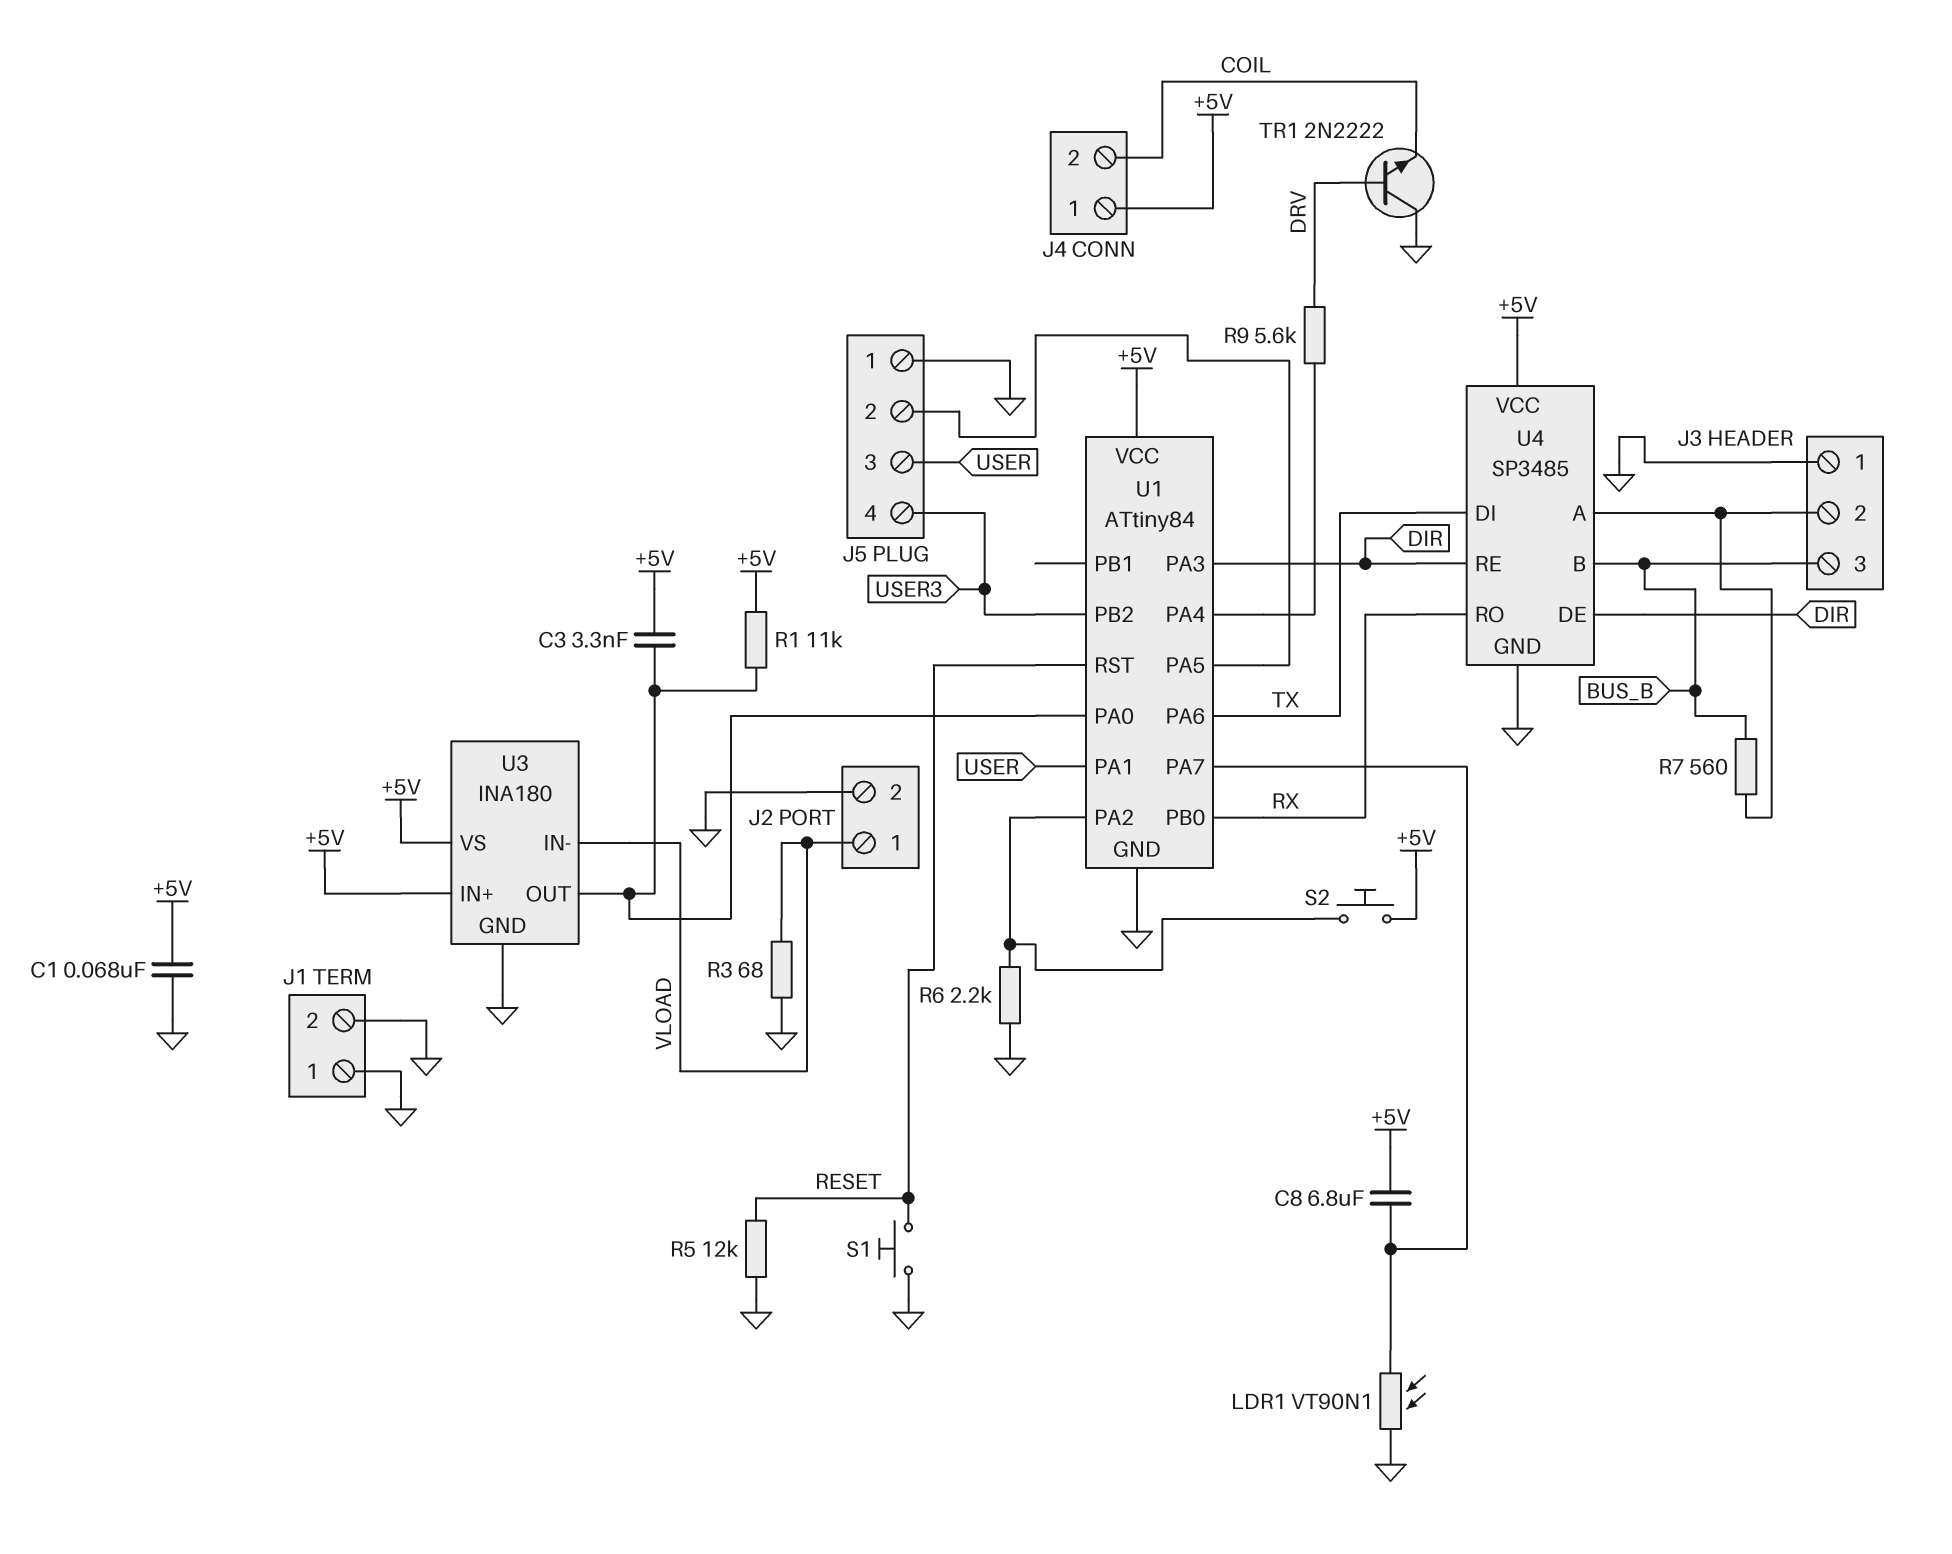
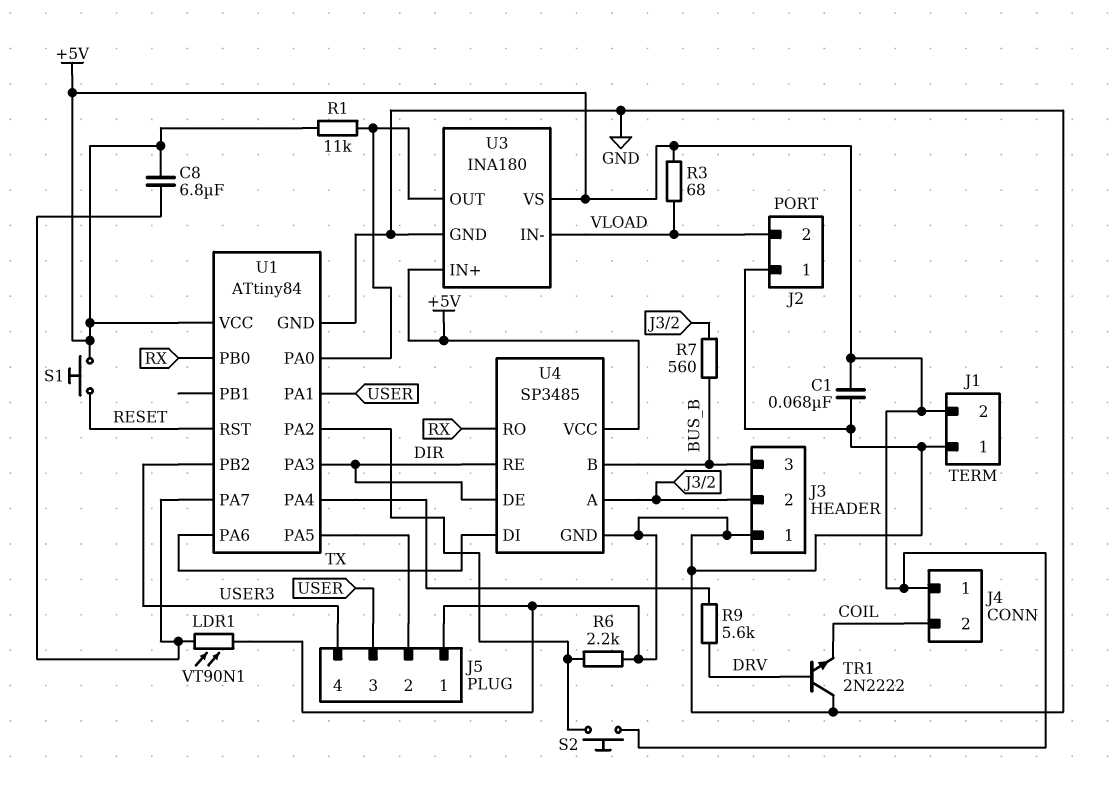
C3: 3.3nF (+5V, U1/PA0) -> none
J1 pin 2: GND -> +5V
J2 pin 1: VLOAD -> GND
J2 pin 2: GND -> VLOAD
R3: 68 (GND, VLOAD) -> 68 (+5V, VLOAD)
R5: 12k (GND, RESET) -> none
S1: button (GND, RESET) -> button (+5V, RESET)

